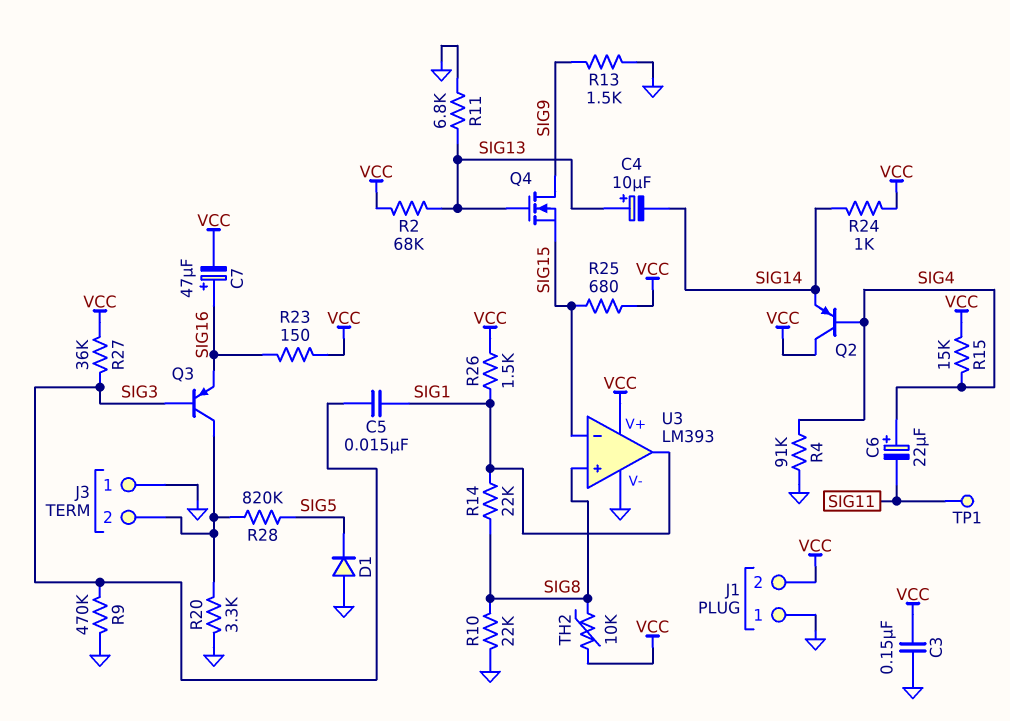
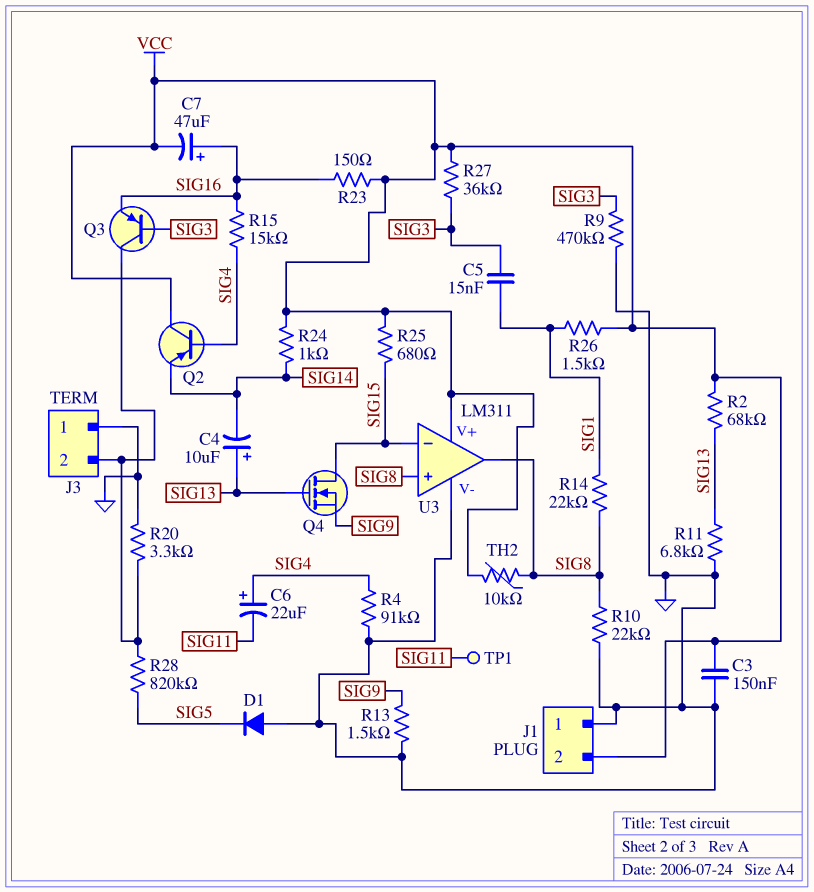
Q4: NMOS (G SIG13, D SIG9, S SIG15) -> NMOS (G SIG13, D SIG15, S SIG9)
R15: 15k (SIG4, VCC) -> 15k (SIG4, SIG16)
U3: LM393 -> LM311
U3 pin out: SIG1 -> SIG8

